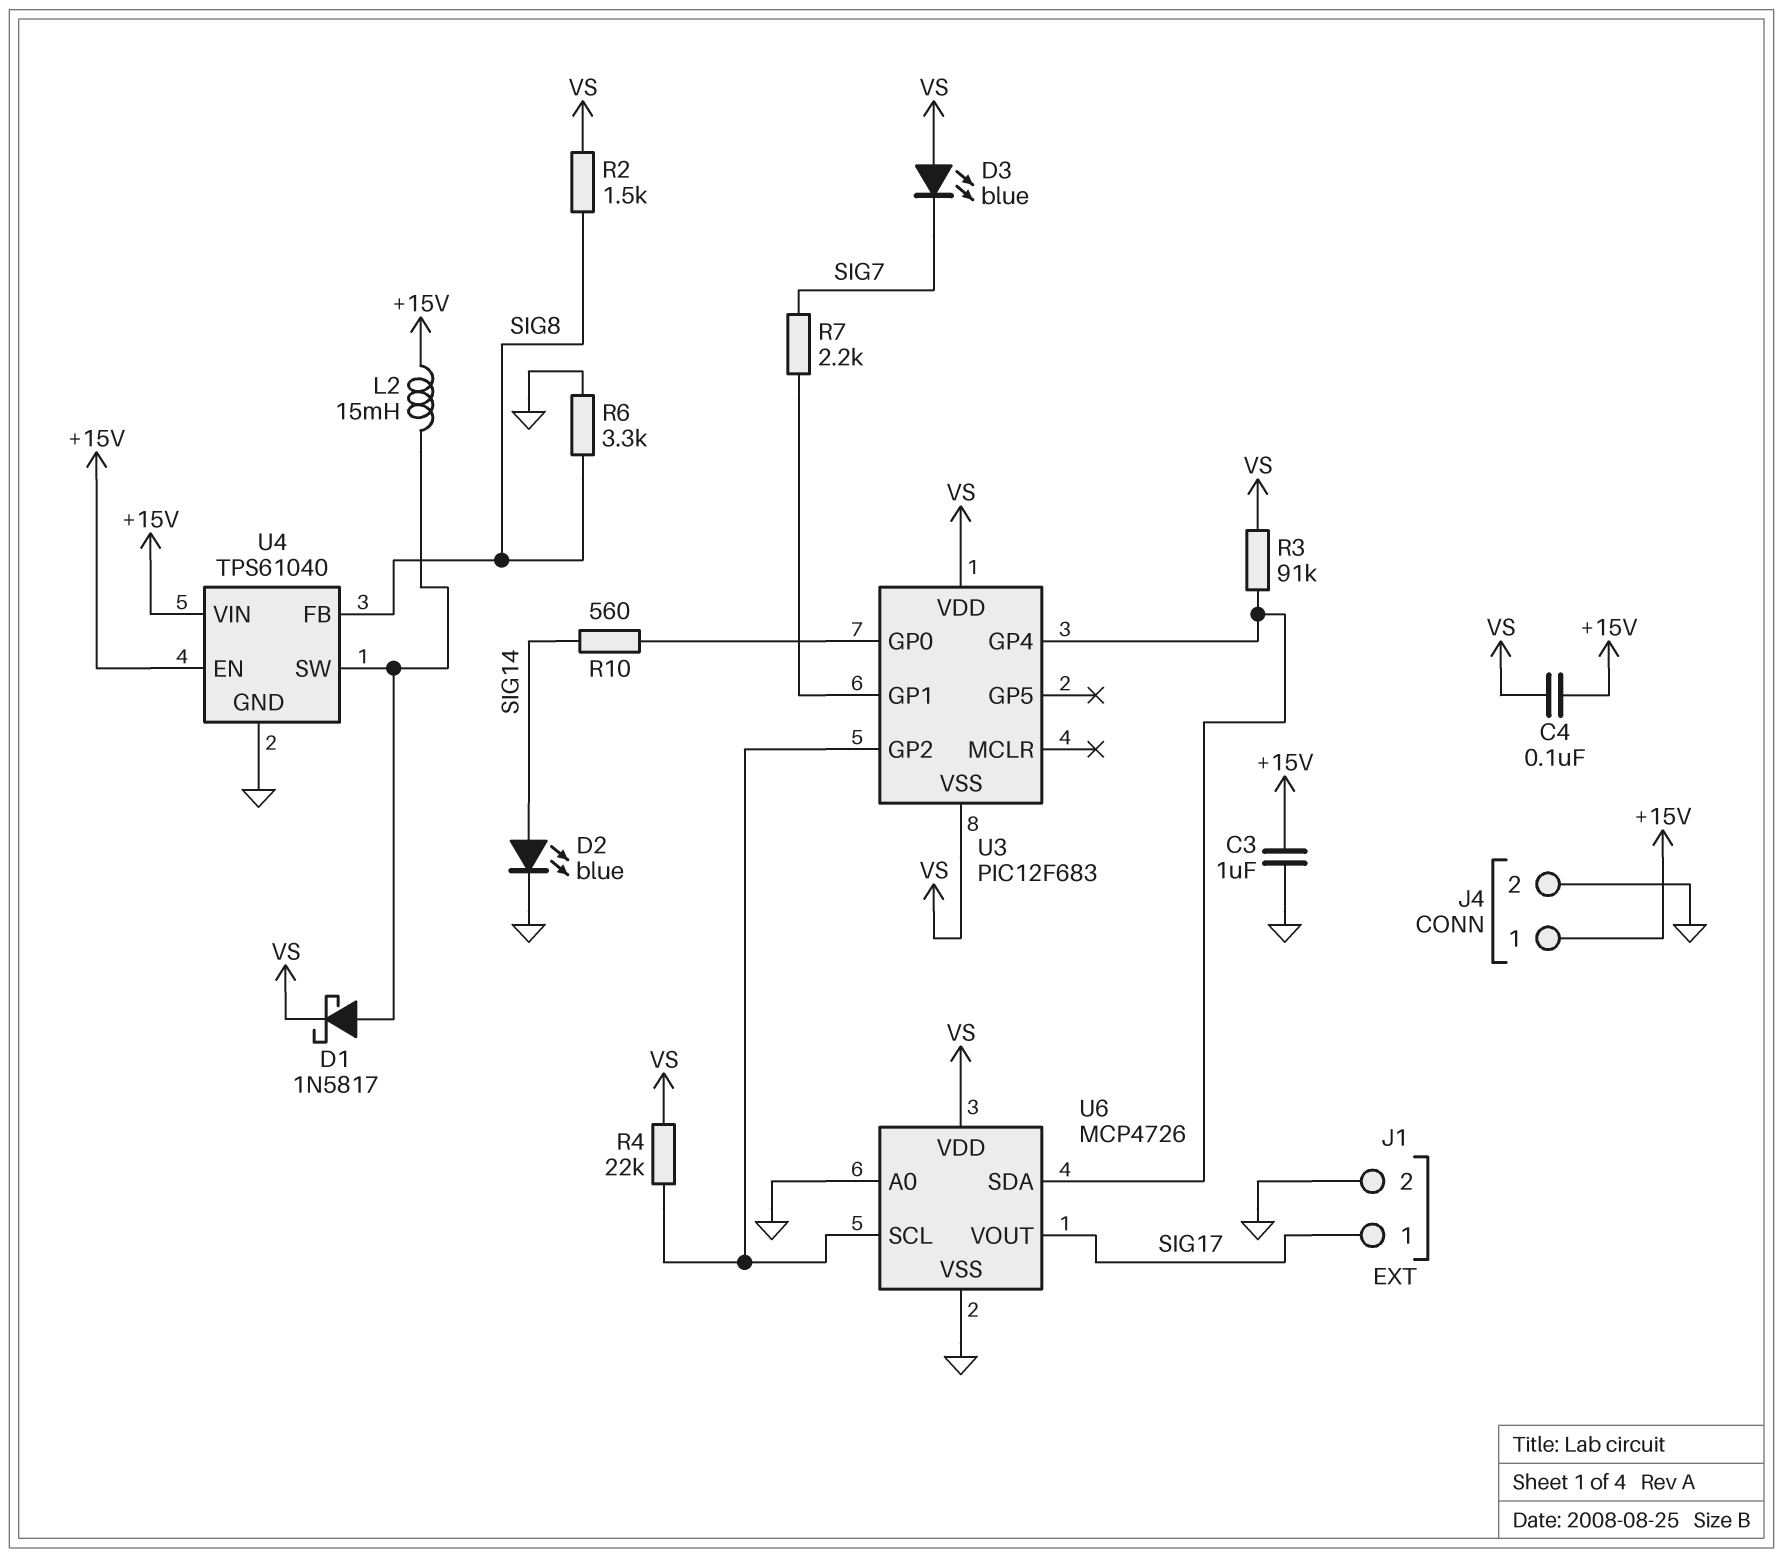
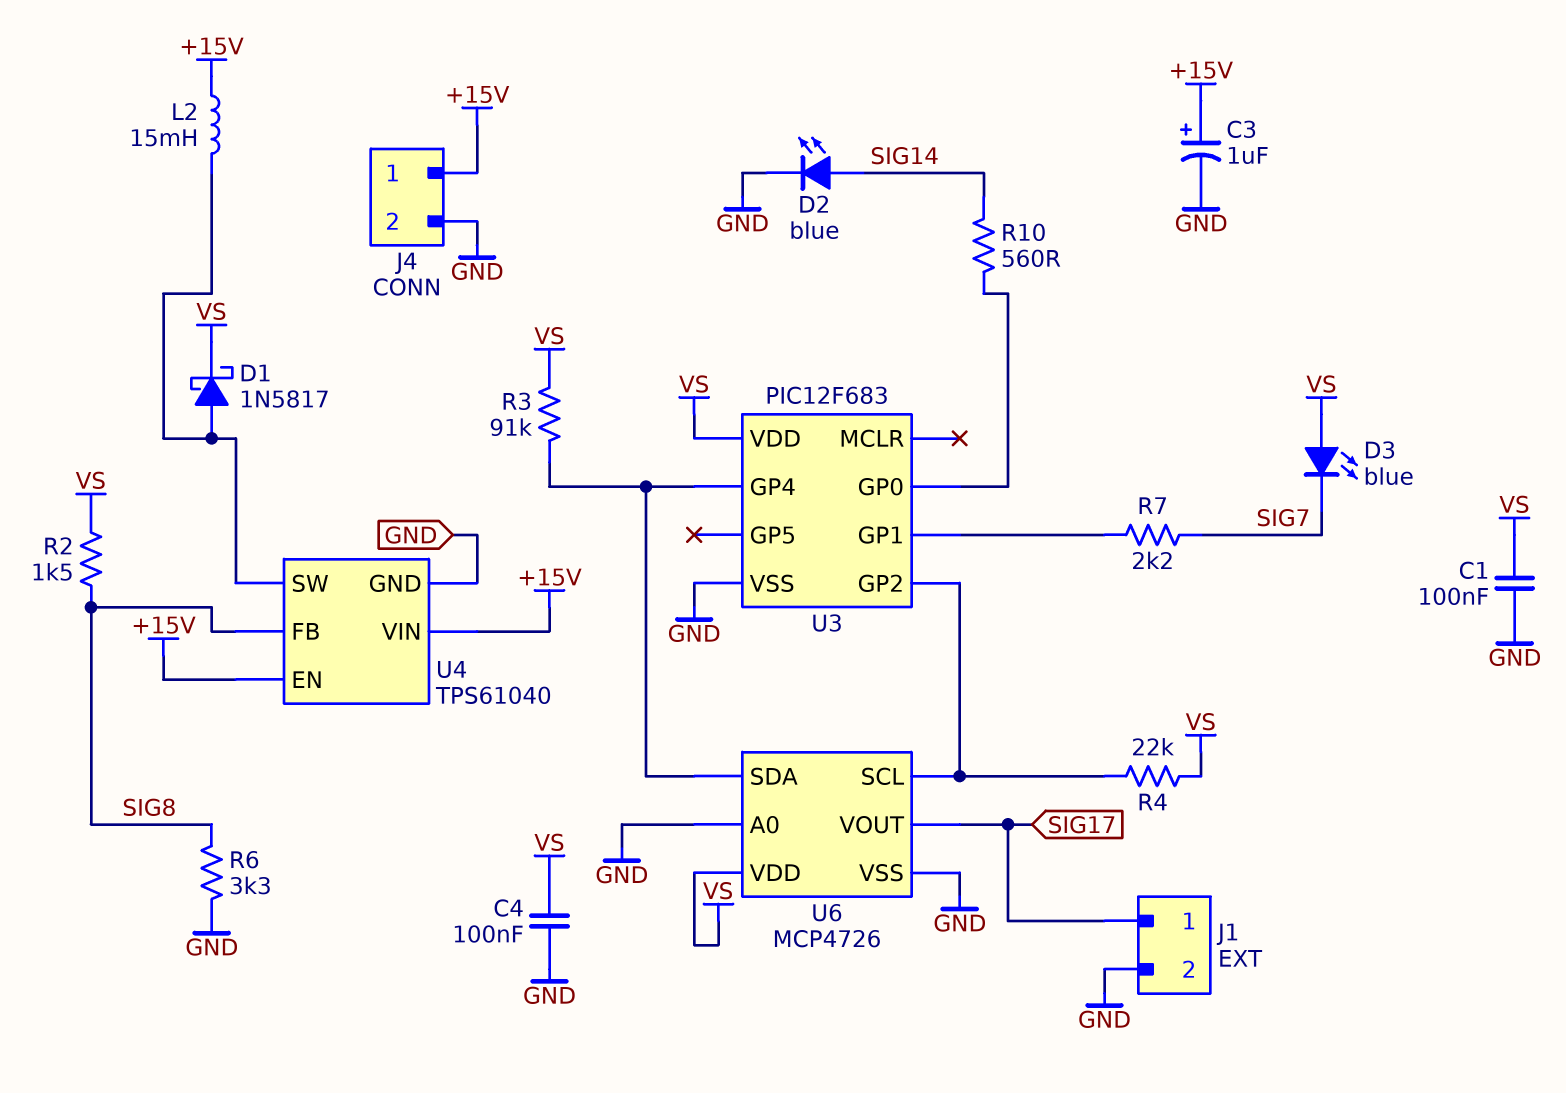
C1: none -> 100nF (GND, VS)
C3: 1uF (+15V, GND) -> 1uF (plus +15V, minus GND)
C4: 100nF (+15V, VS) -> 100nF (GND, VS)
U3 pin VSS: VS -> GND

